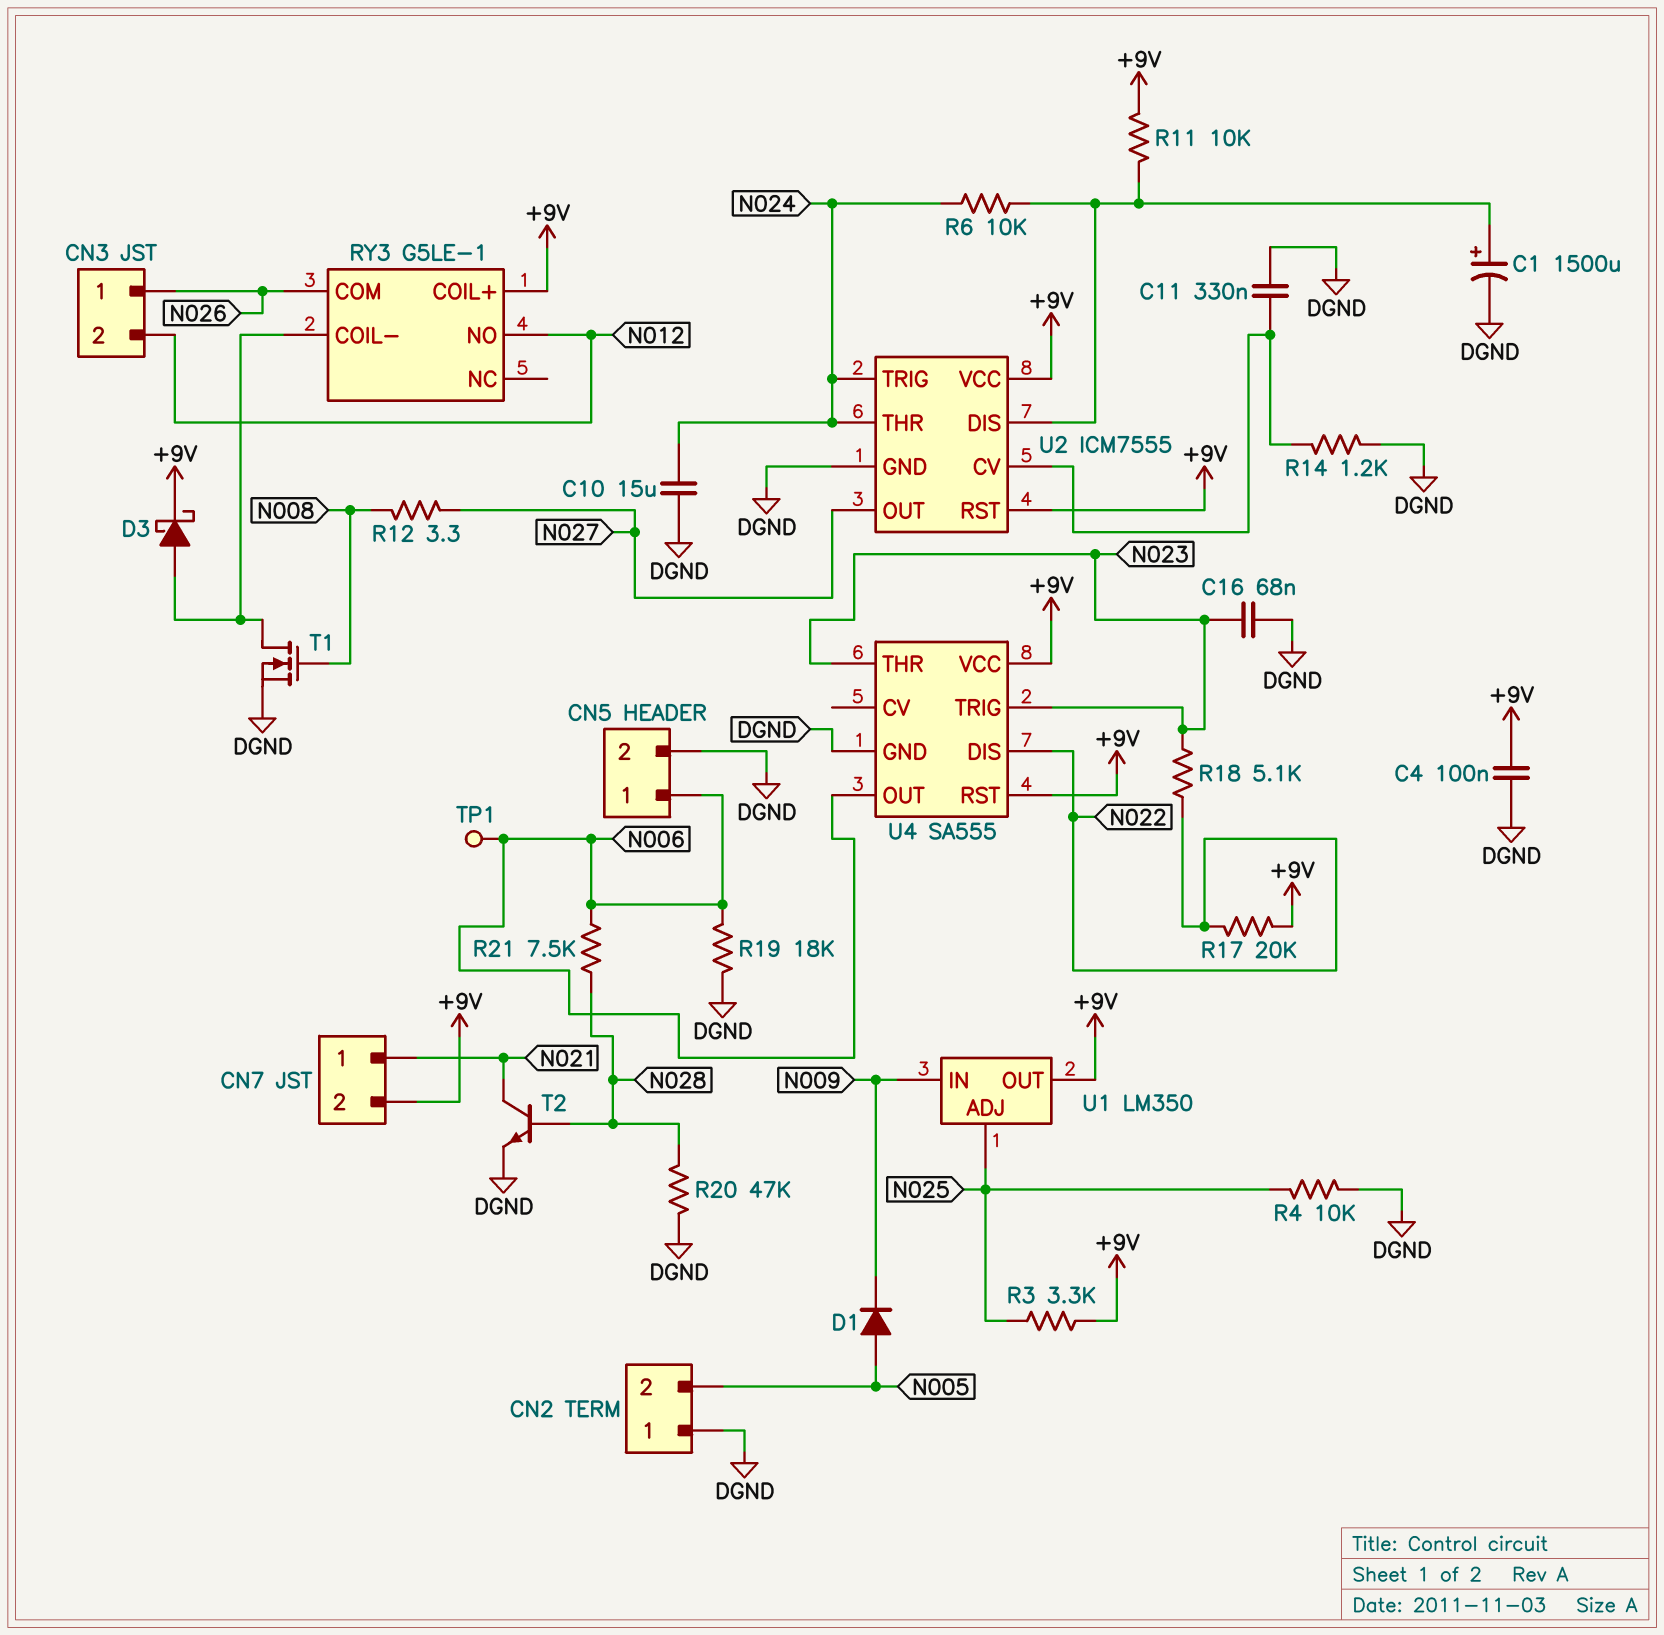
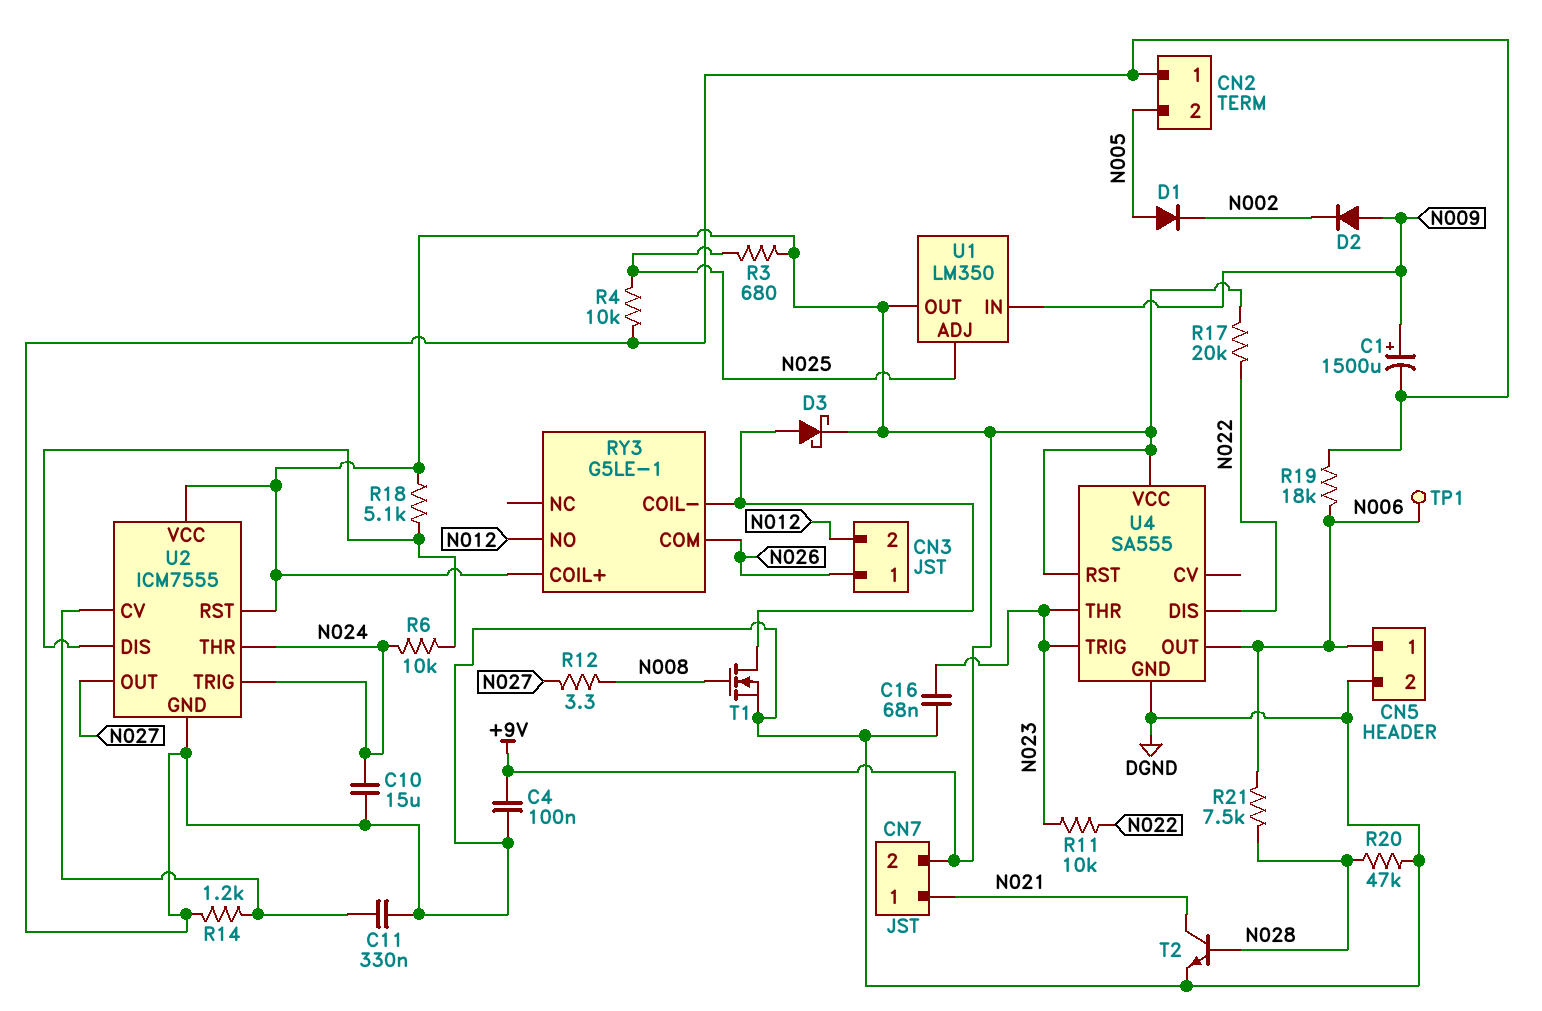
C1: 1500uF (plus U2/DIS, minus DGND) -> 1500uF (plus N009, minus DGND)
D1: diode (A N005, K N009) -> diode (A N005, K N002)
D2: none -> diode (A N009, K N002)
R3: 3.3k (+9V, N025) -> 680 (+9V, N025)
R11: 10k (+9V, U2/DIS) -> 10k (N022, N023)
R18: 5.1k (N022, N023) -> 5.1k (+9V, U2/DIS)

